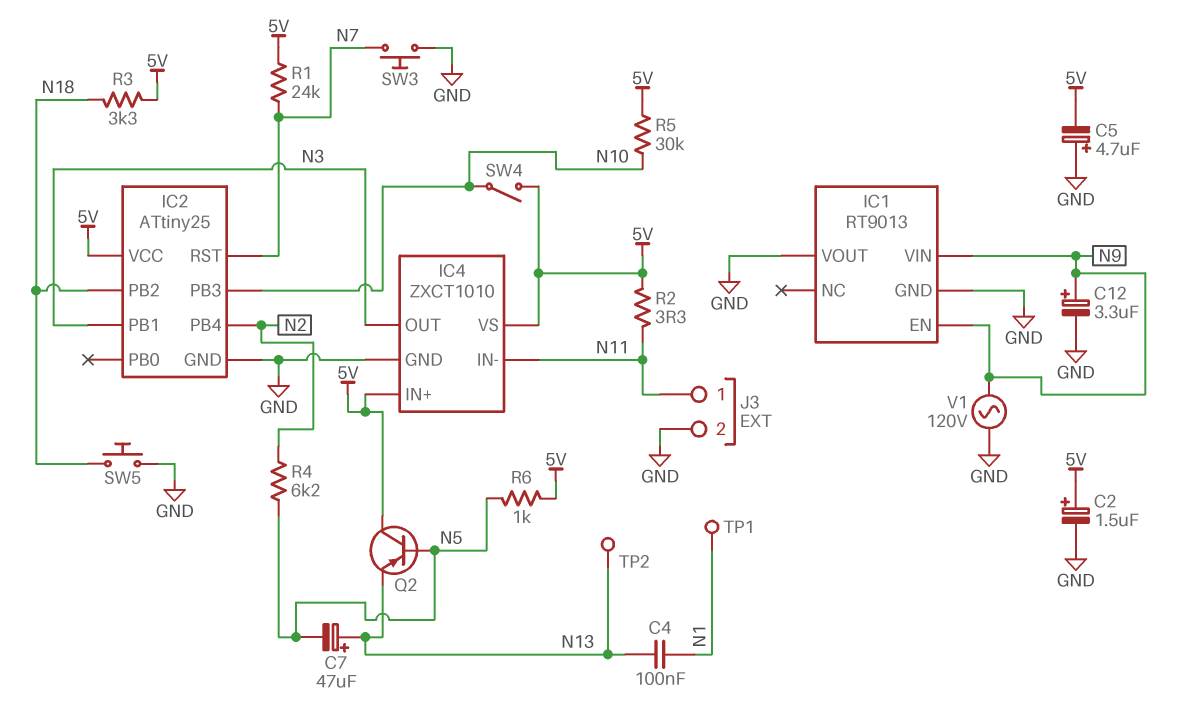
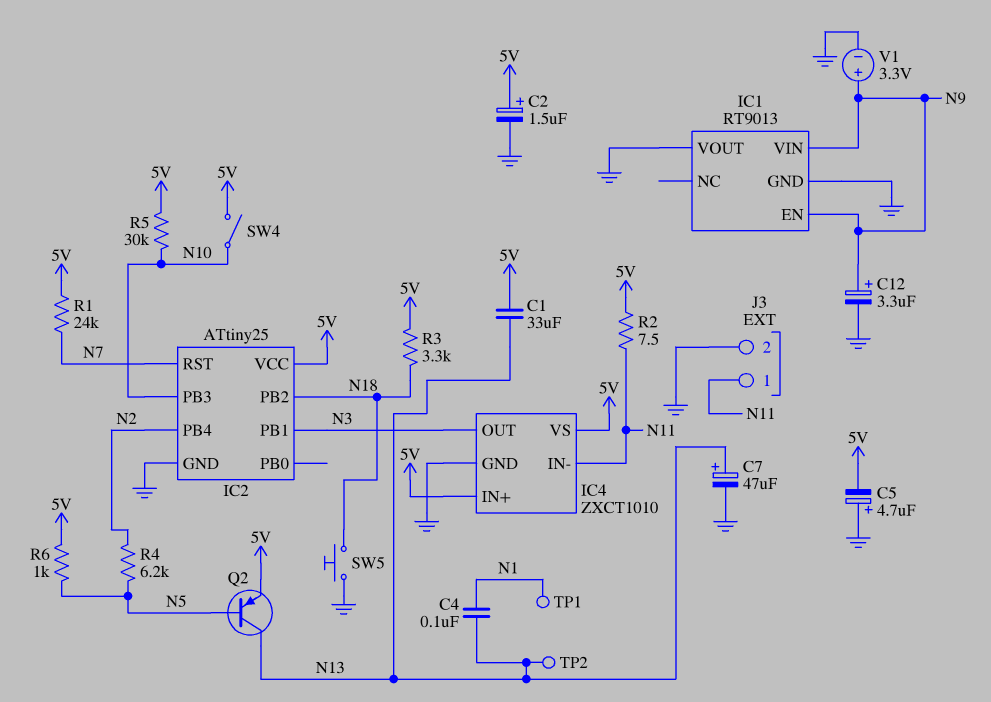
C1: none -> 33uF (5V, N13)
C7: 47uF (plus N13, minus N5) -> 47uF (plus N13, minus GND)
Q2: PNP (B N5, C 5V, E N13) -> PNP (B N5, C N13, E 5V)
R2: 3.3 (5V, N11) -> 7.5 (5V, N11)
SW3: button (GND, N7) -> none
V1: AC 120V (GND, N9) -> 3.3V (plus N9, minus GND)

